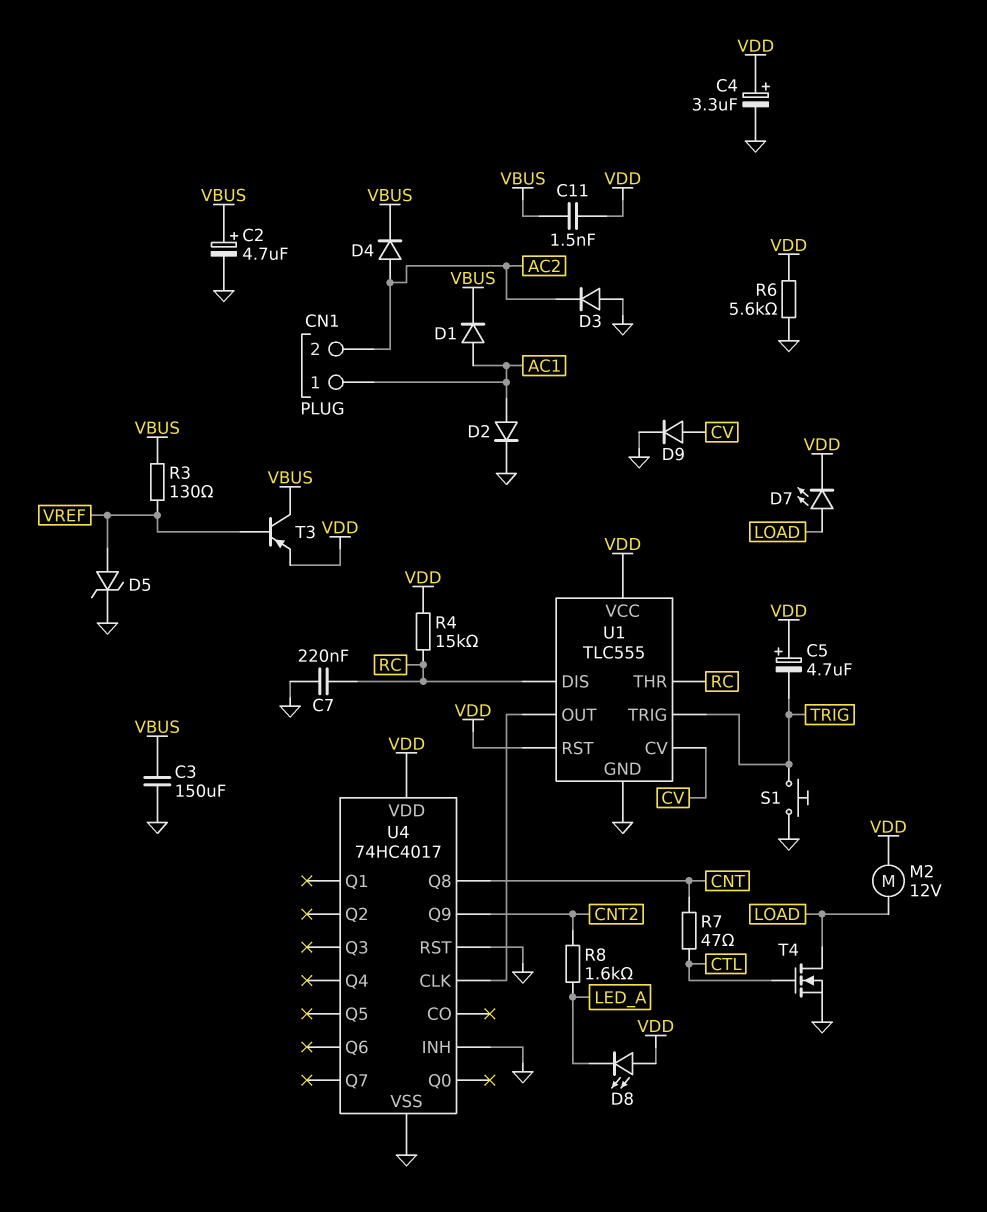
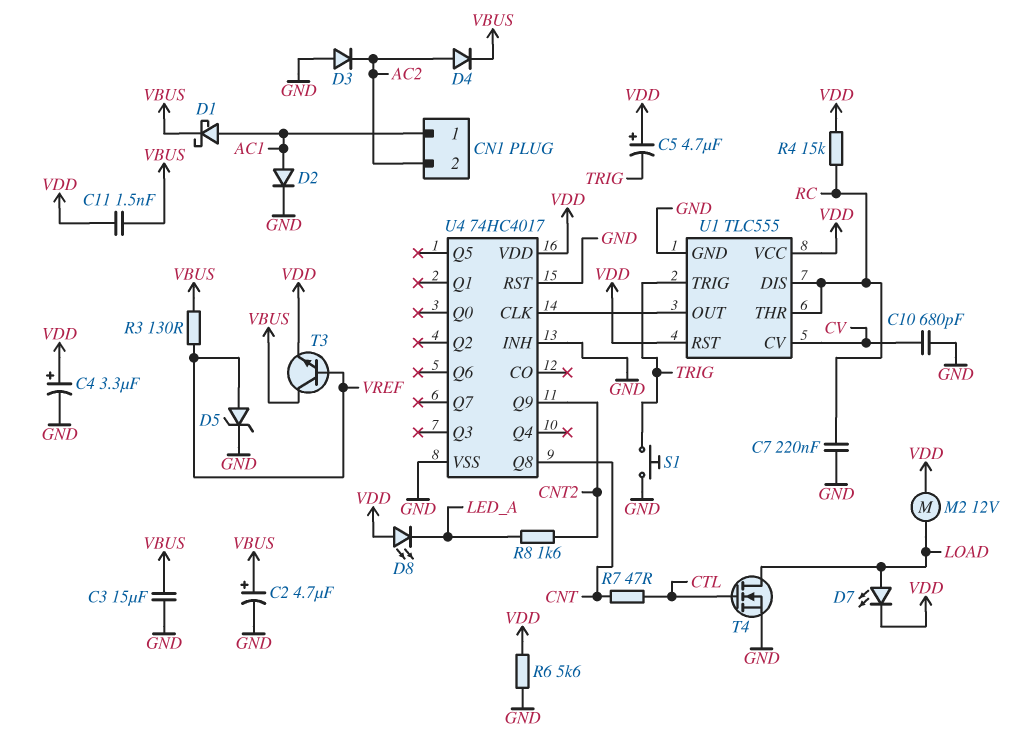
C3: 150uF (GND, VBUS) -> 15uF (GND, VBUS)
C10: none -> 680pF (CV, GND)
D1: diode (A AC1, K VBUS) -> schottky (A AC1, K VBUS)
D9: diode (A CV, K GND) -> none
T3: PNP (B VREF, C VBUS, E VDD) -> NPN (B VREF, C VBUS, E VDD)

